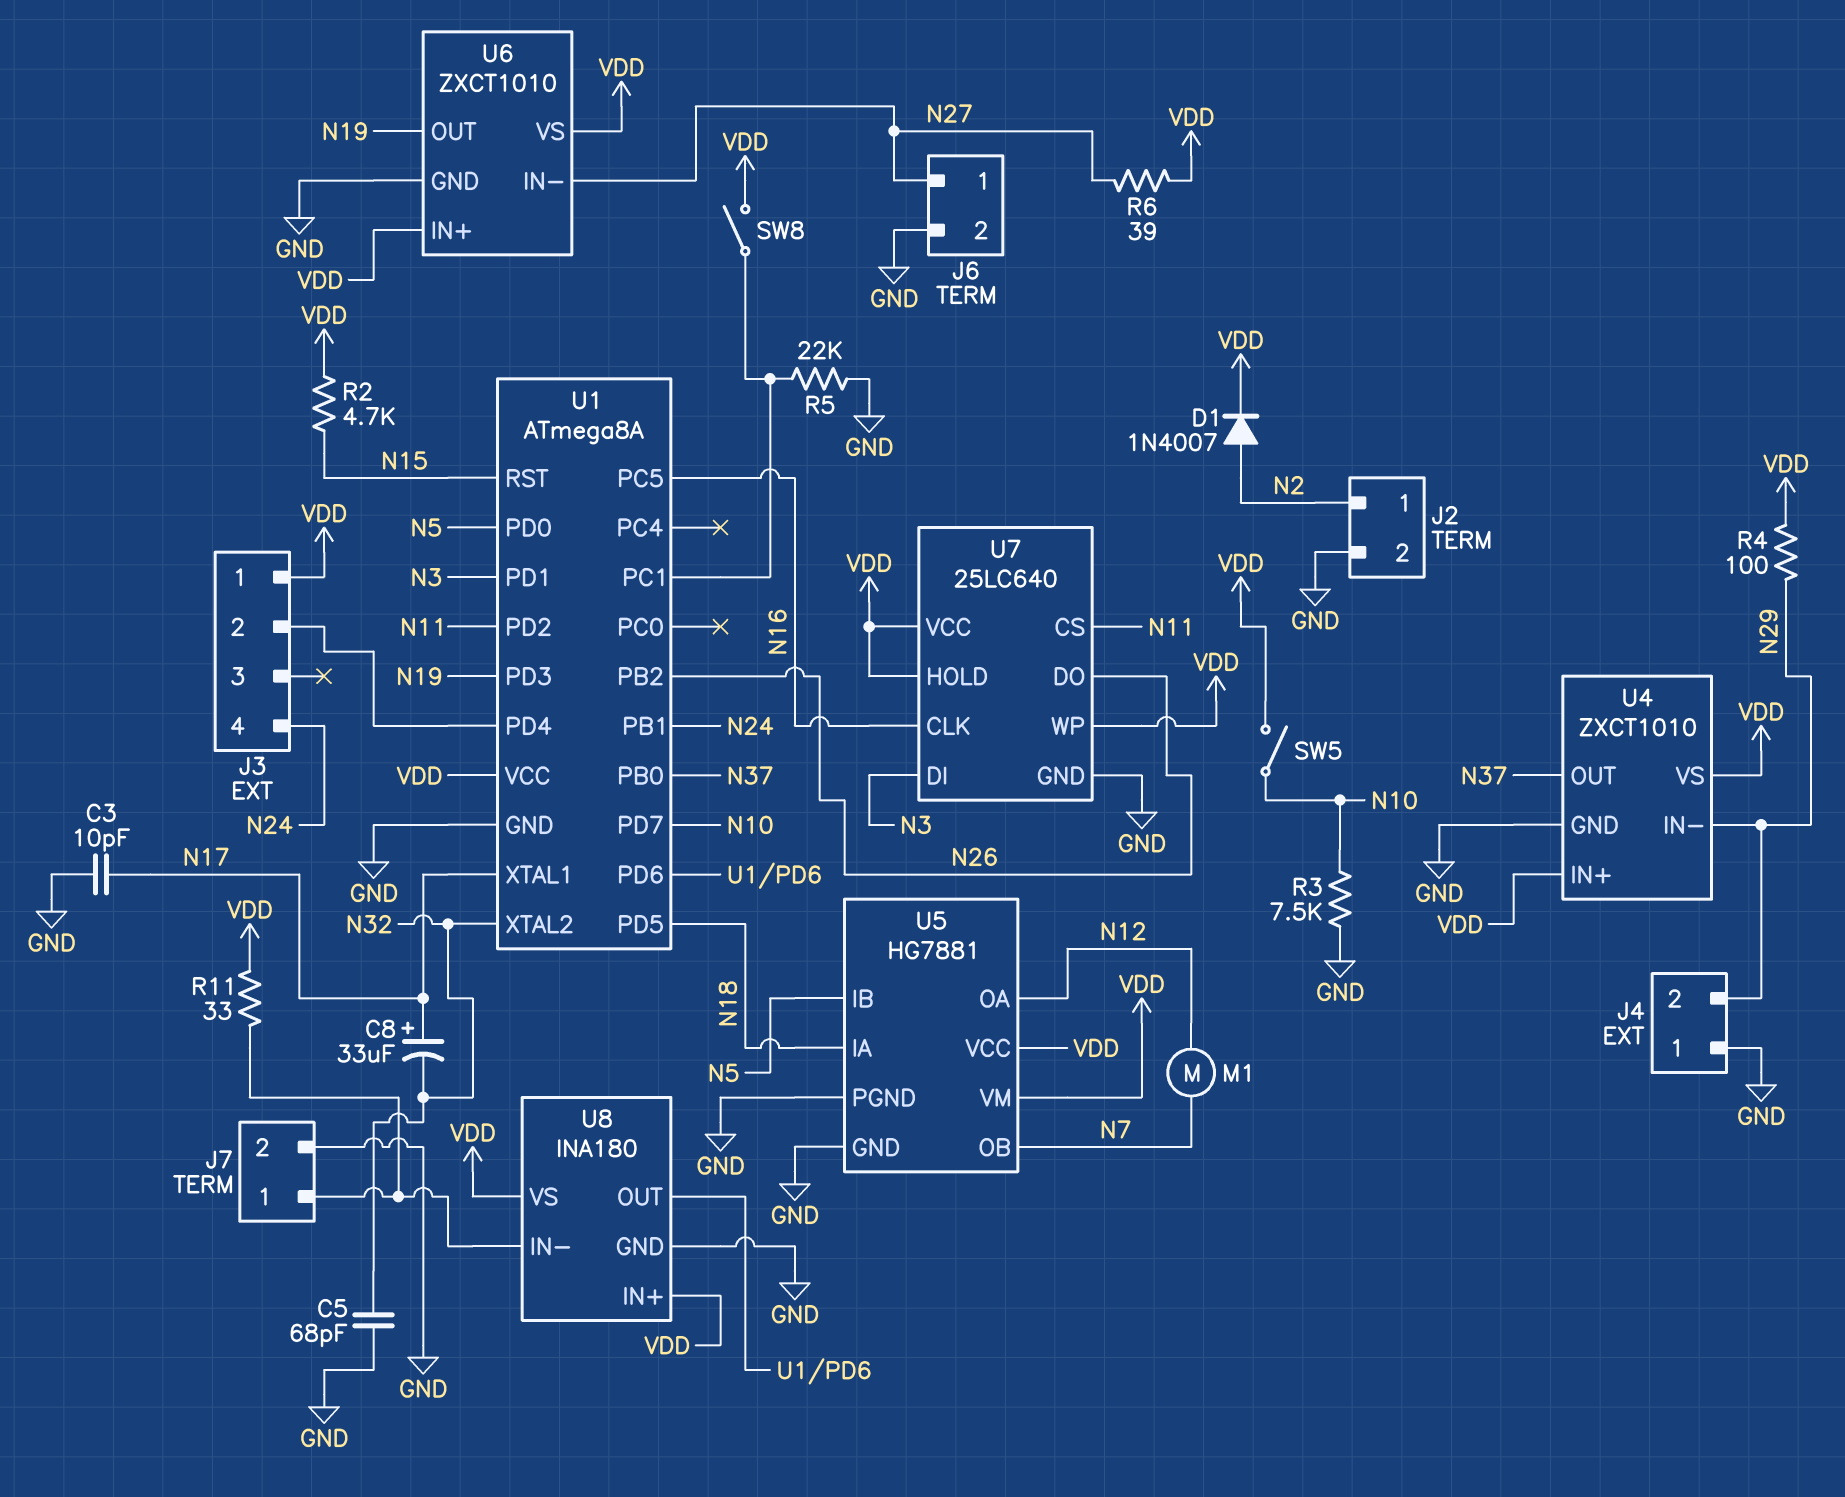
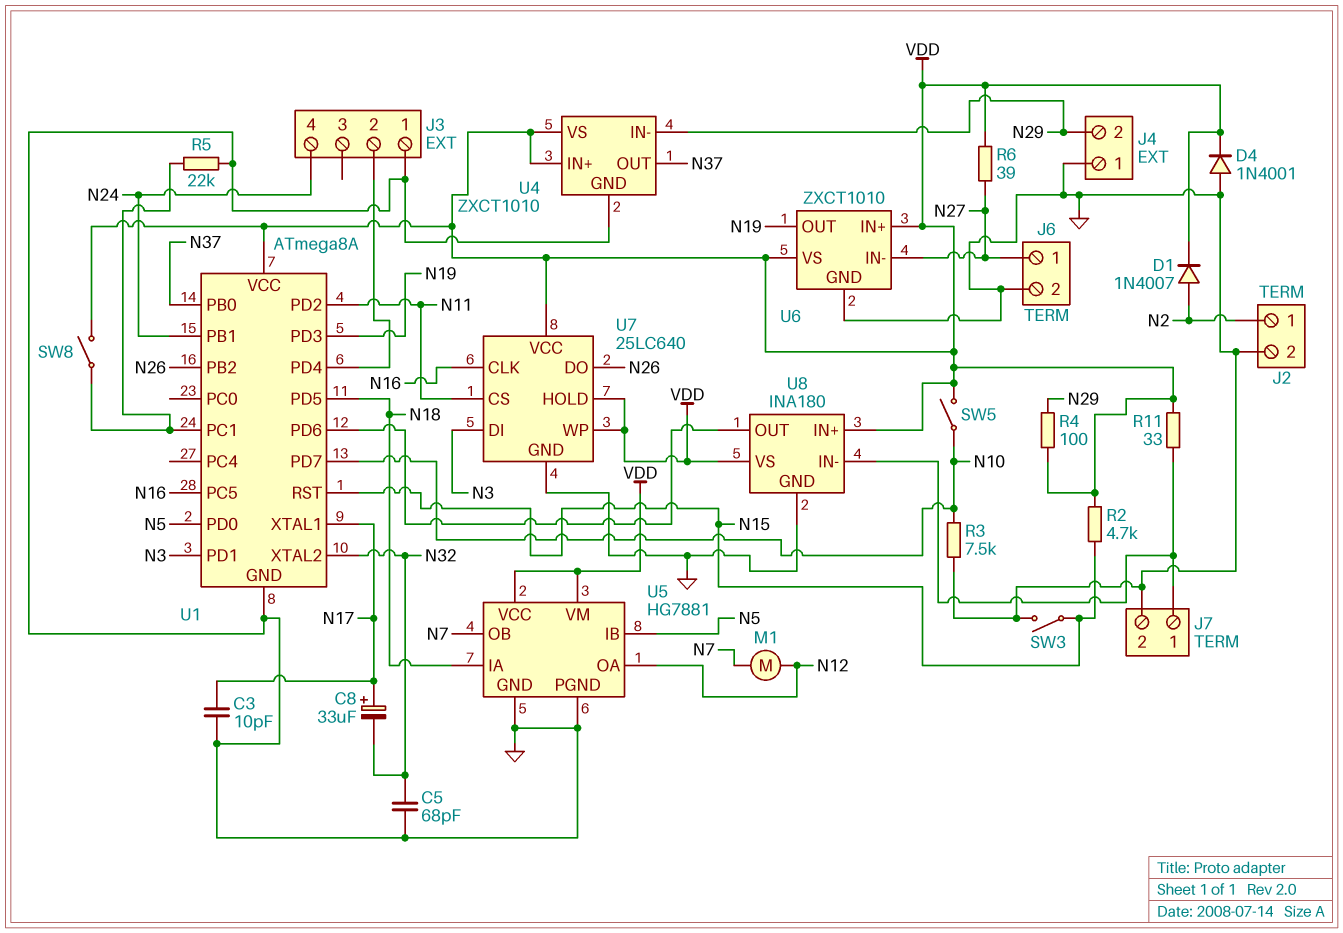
D4: none -> diode 1N4001 (A GND, K VDD)
J3 pin 1: VDD -> GND
SW3: none -> switch (GND, N15)

